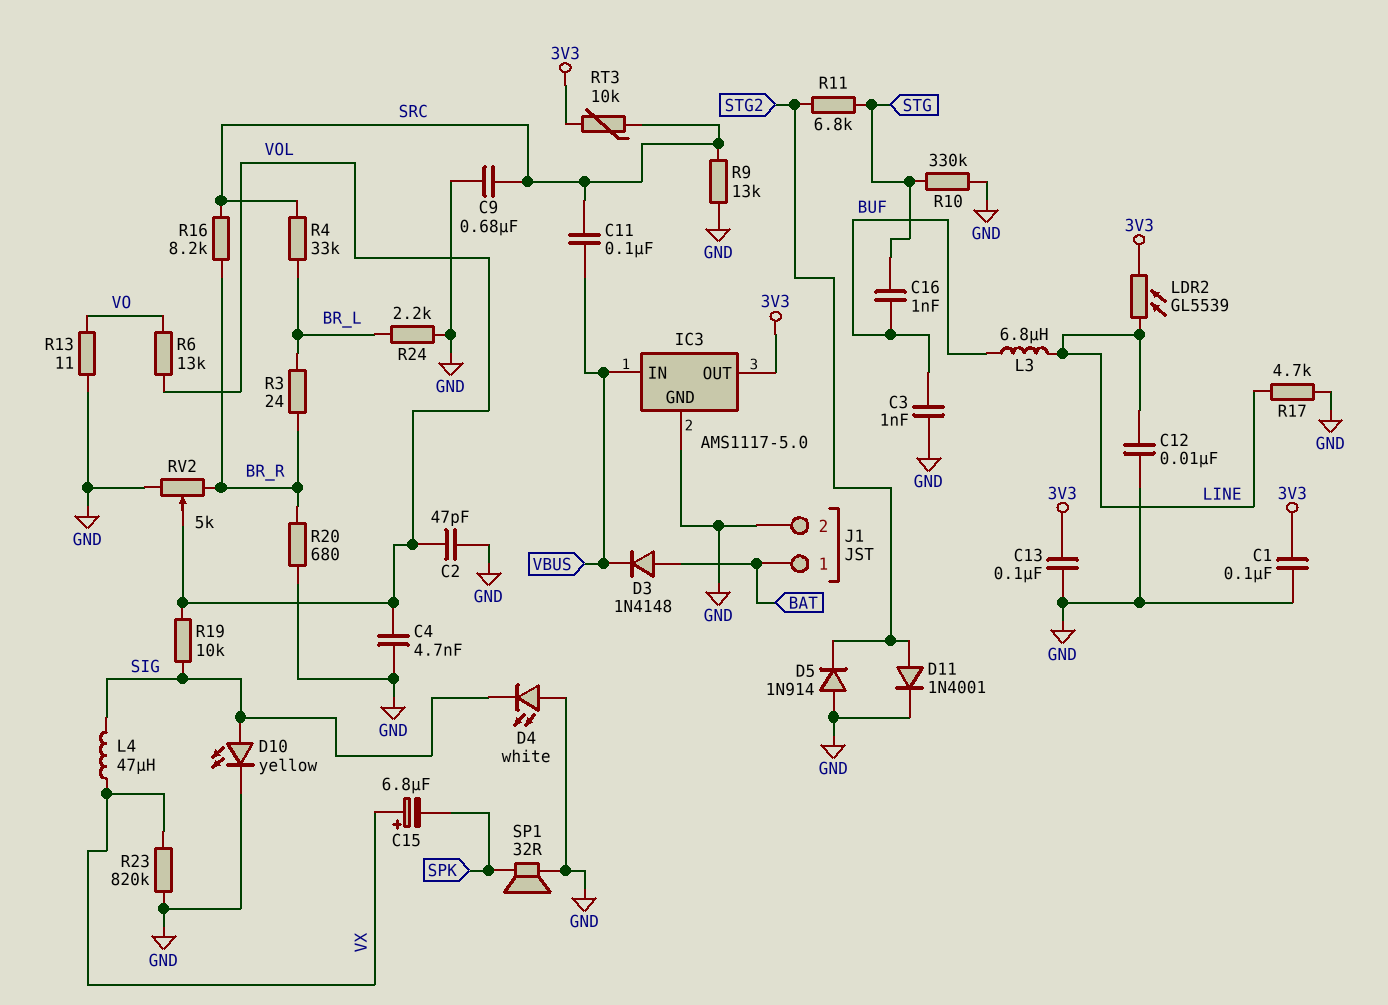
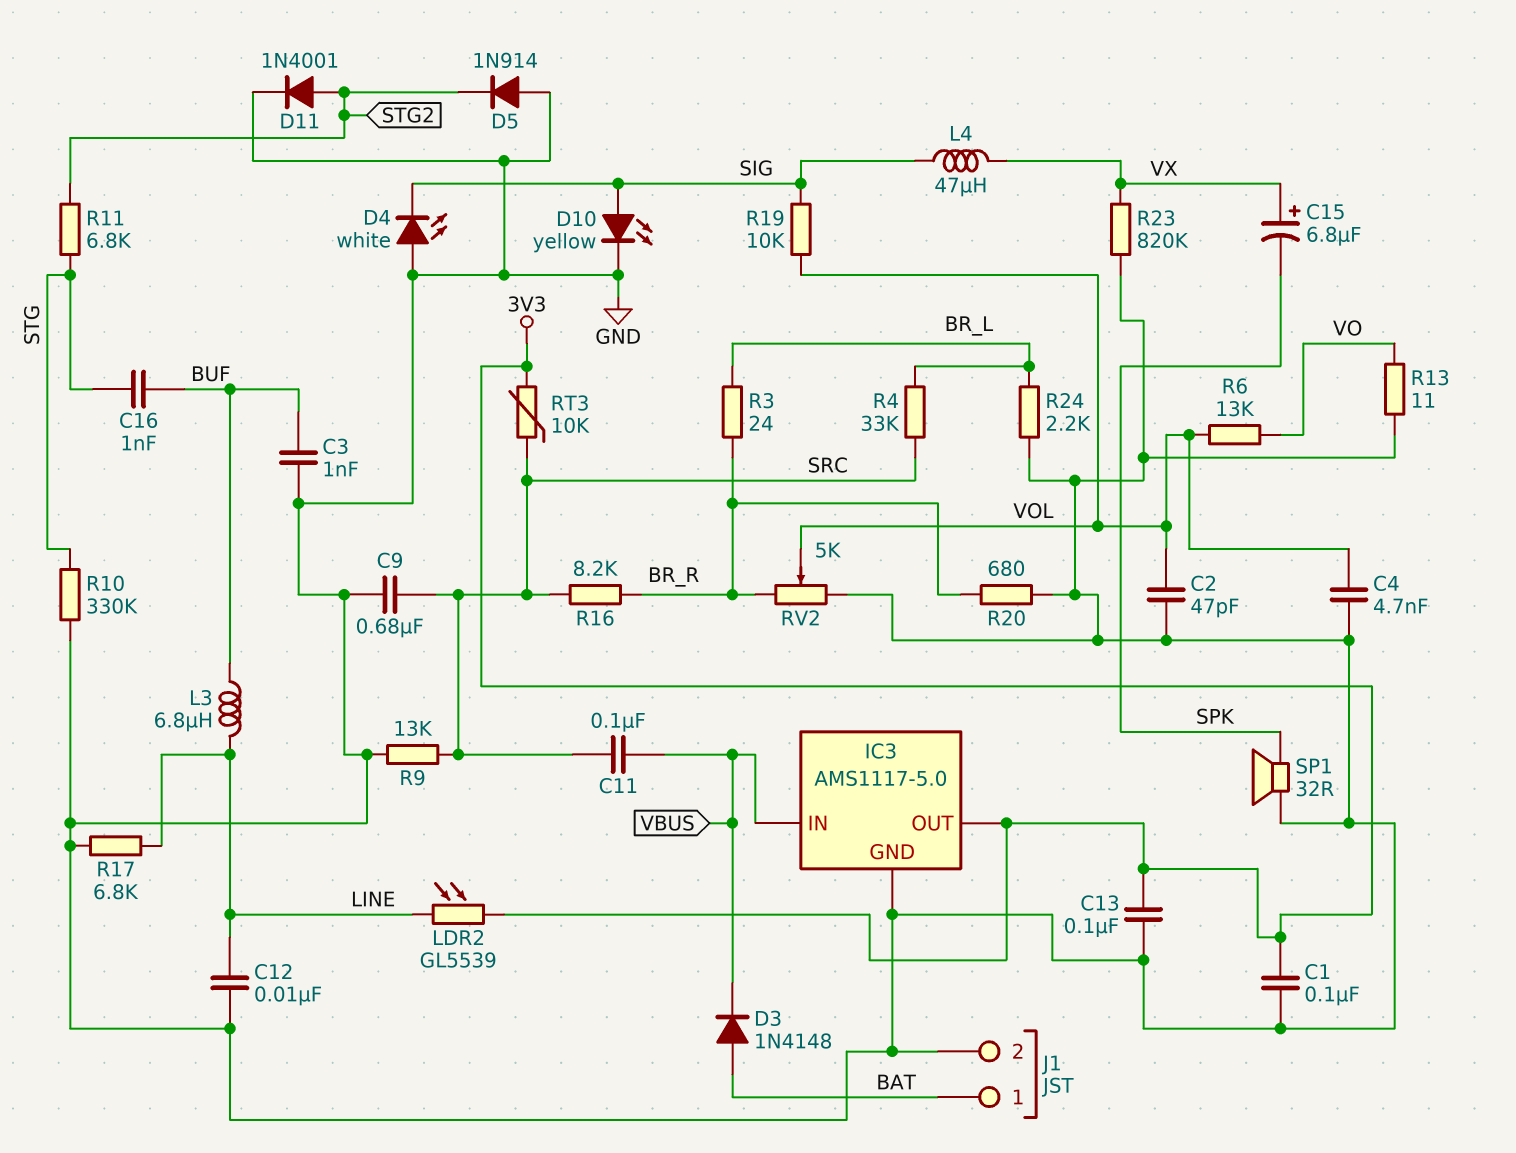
R17: 4.7k (GND, LINE) -> 6.8k (GND, LINE)

